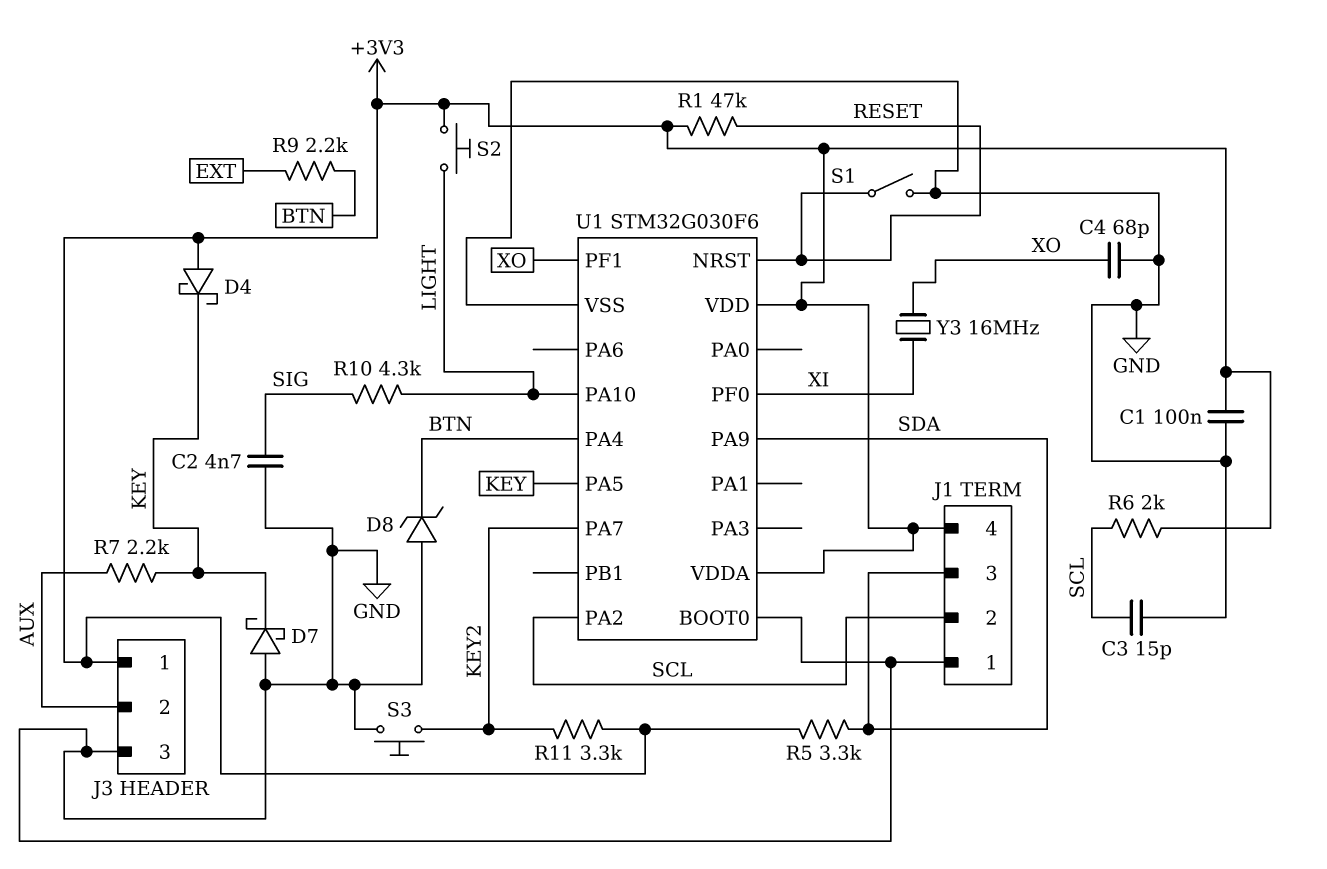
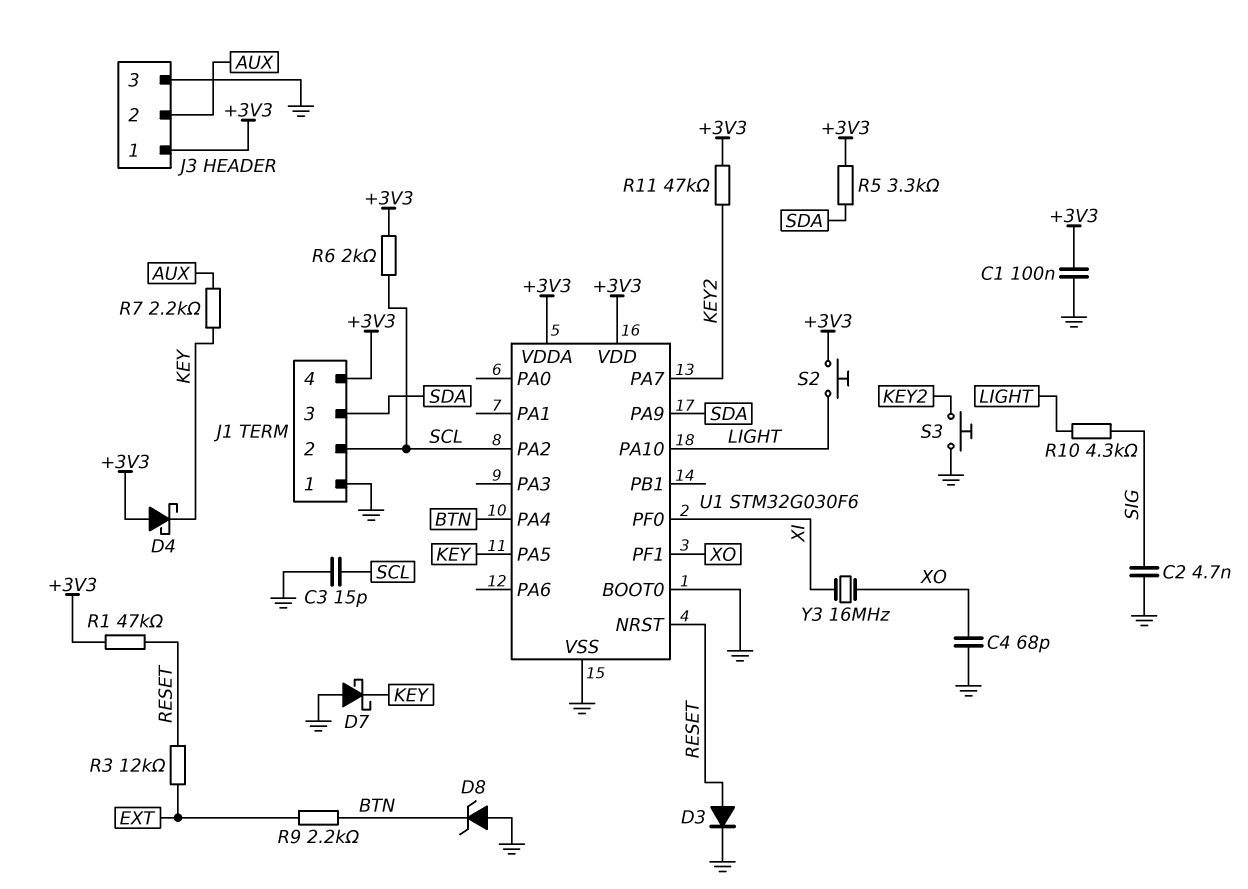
D3: none -> diode (A RESET, K GND)
R3: none -> 12k (EXT, RESET)
R11: 3.3k (+3V3, KEY2) -> 47k (+3V3, KEY2)
S1: switch (GND, RESET) -> none

